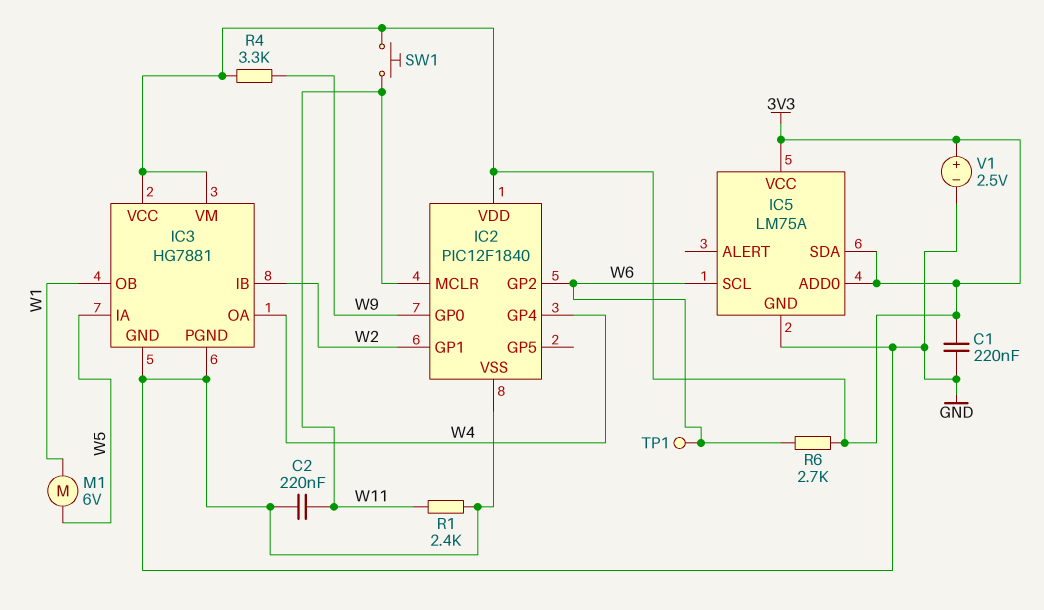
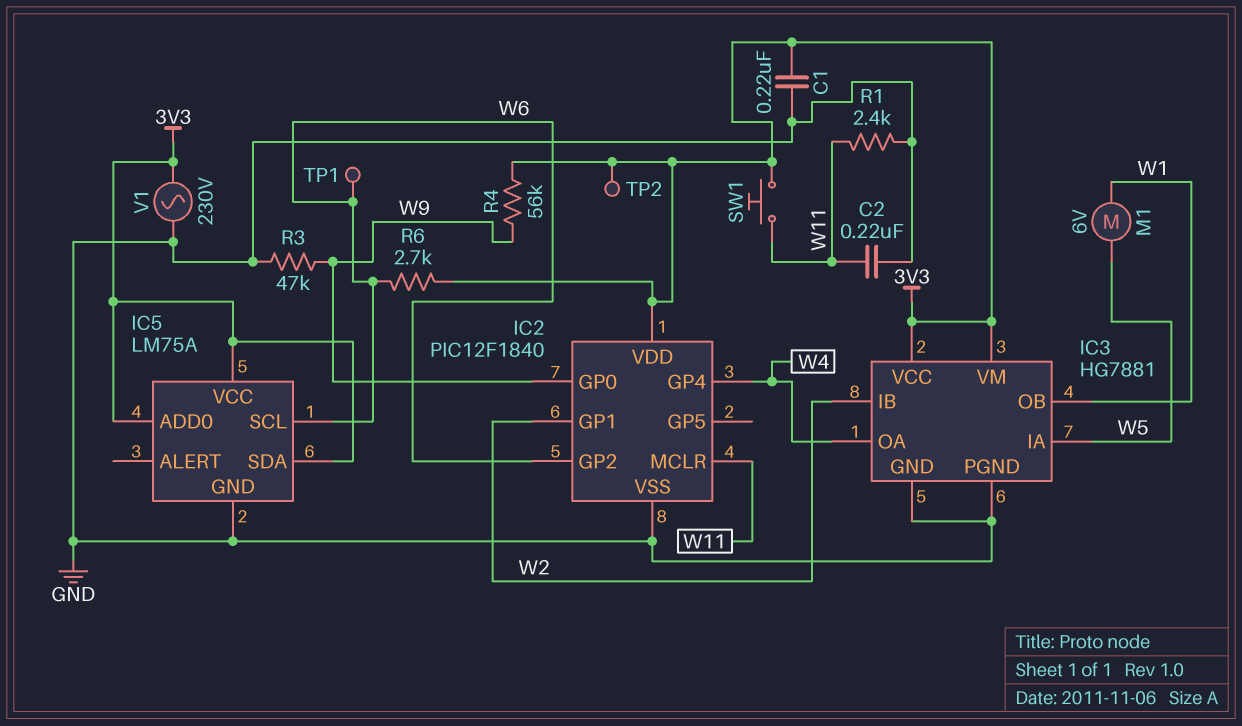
R3: none -> 47k (GND, W9)
R4: 3.3k (3V3, W9) -> 56k (3V3, W9)
TP2: none -> test point (3V3)
V1: 2.5V (plus 3V3, minus GND) -> AC 230V (3V3, GND)

